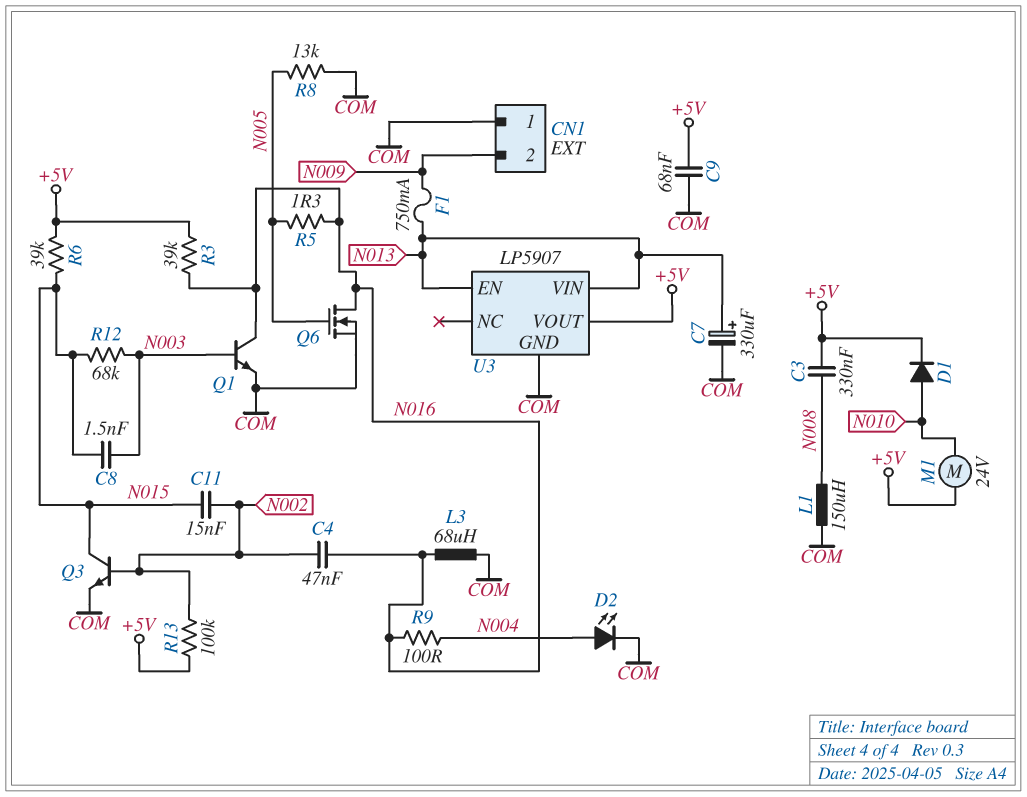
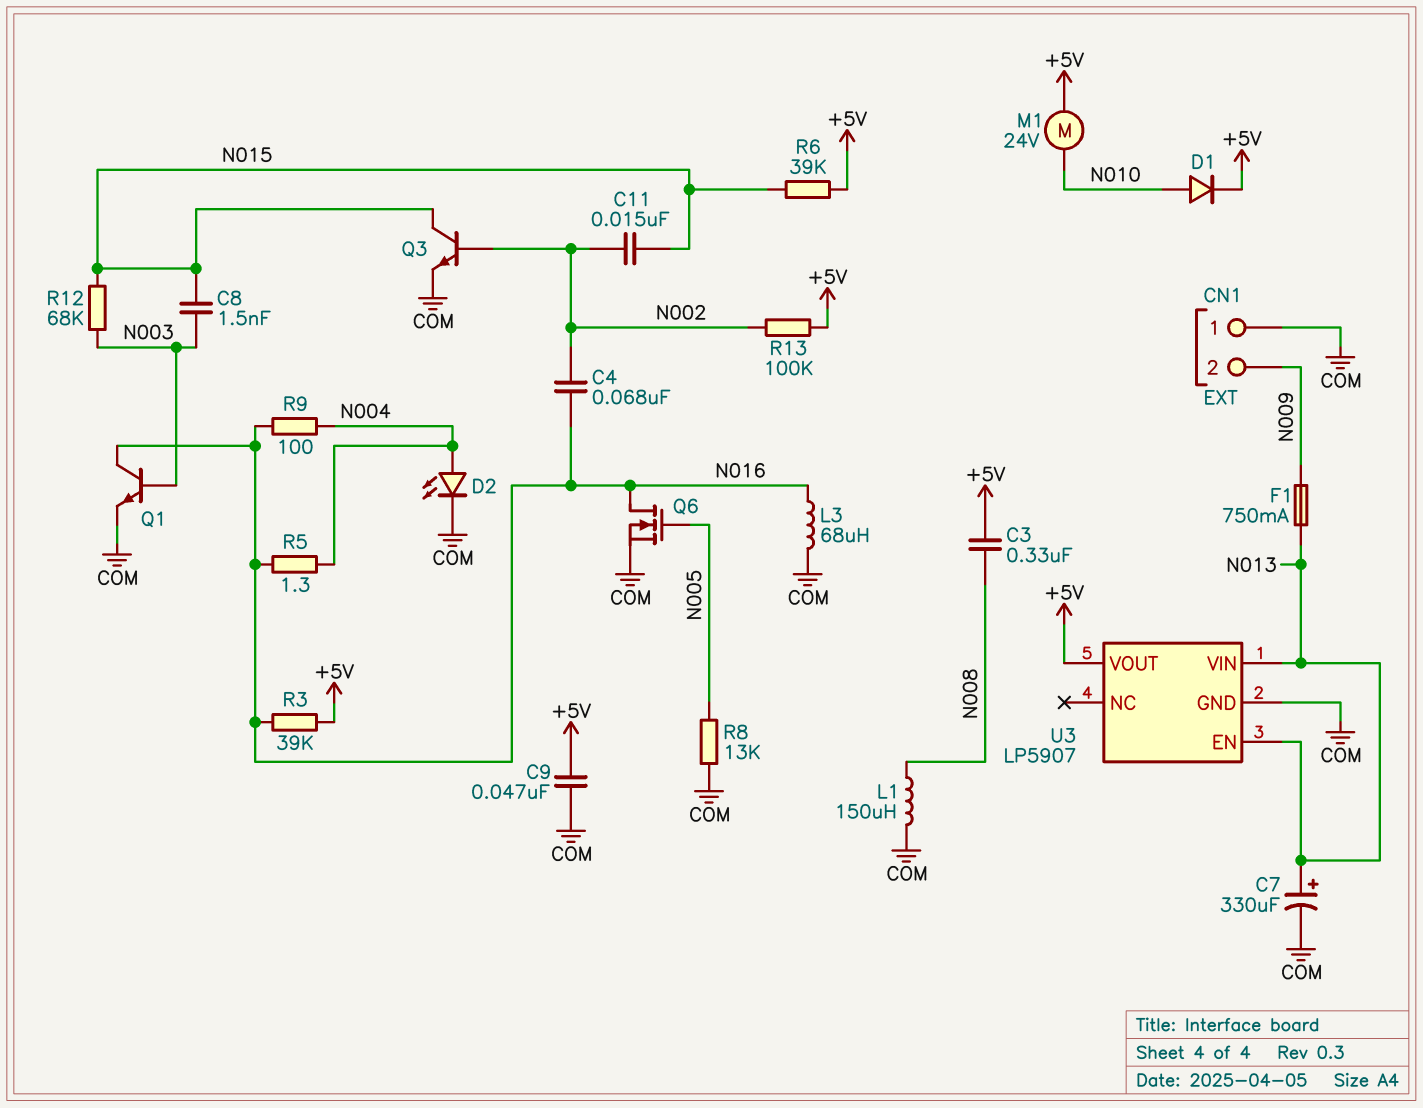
C4: 47nF (N002, N016) -> 68nF (N002, N016)
C9: 68nF (+5V, COM) -> 47nF (+5V, COM)
R5: 1.3 (N005, N016) -> 1.3 (N004, N016)

